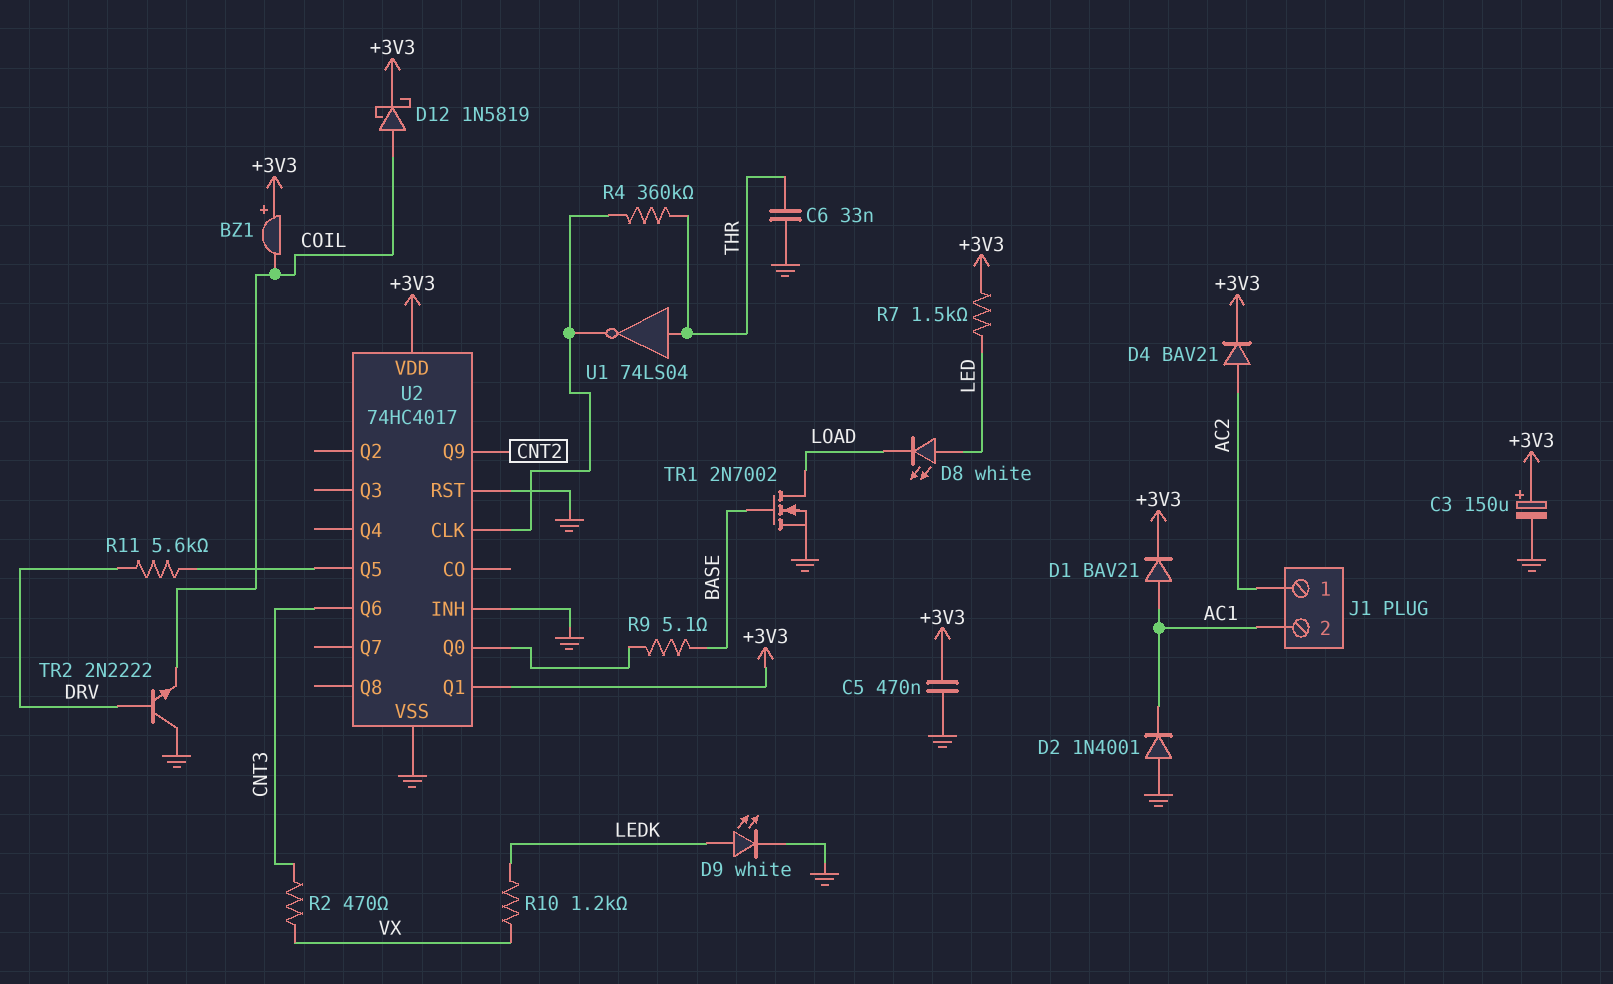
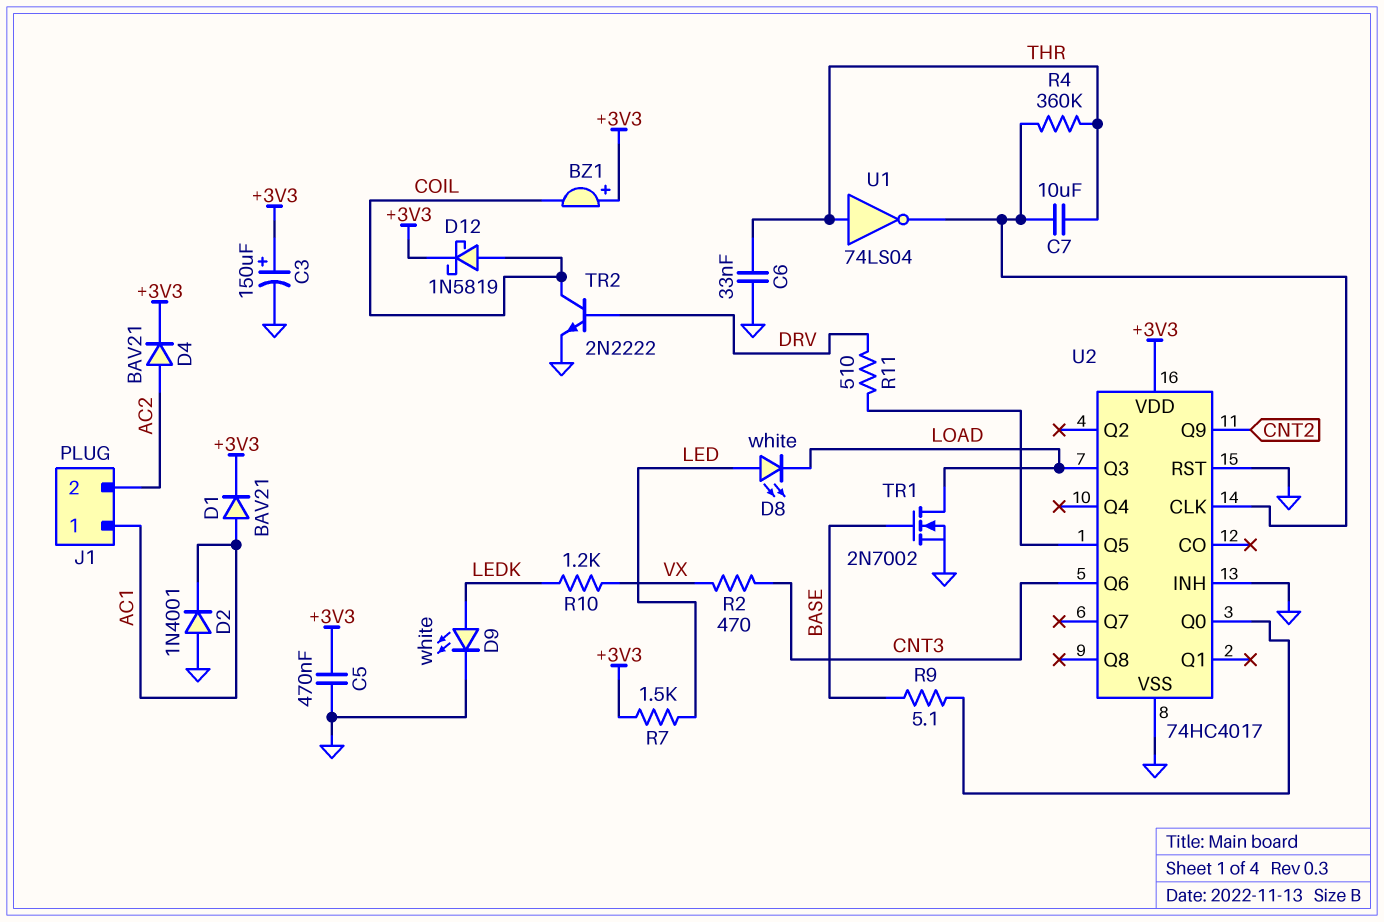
C7: none -> 10uF (THR, U2/CLK)
J1 pin 1: AC2 -> AC1
J1 pin 2: AC1 -> AC2
R11: 5.6k (DRV, U2/Q5) -> 510 (DRV, U2/Q5)
TR2: NPN 2N2222 (B DRV, C GND, E COIL) -> NPN 2N2222 (B DRV, C COIL, E GND)
U2 pin Q1: +3V3 -> none
U2 pin Q3: none -> LOAD

